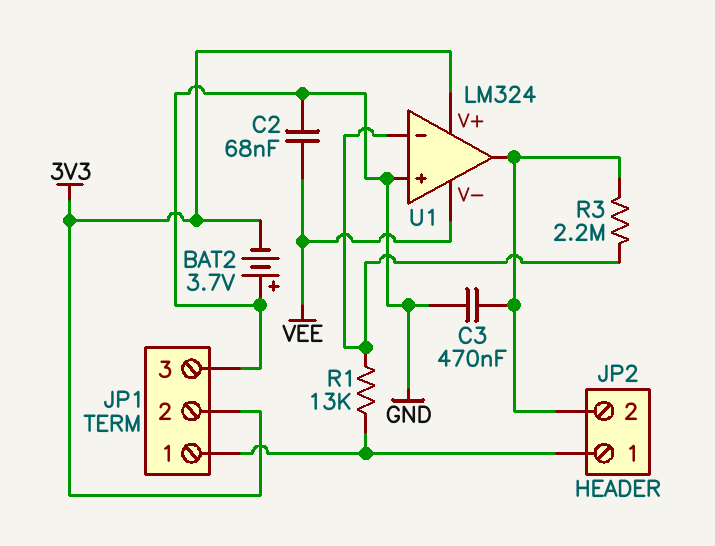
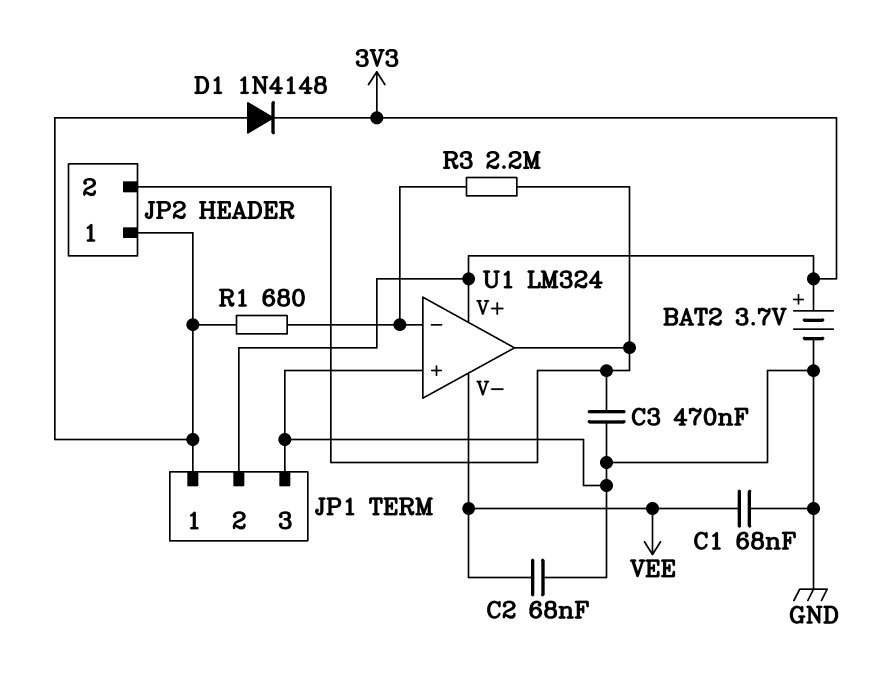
BAT2: 3.7V (plus GND, minus 3V3) -> 3.7V (plus 3V3, minus GND)
C1: none -> 68nF (GND, VEE)
D1: none -> diode 1N4148 (A JP1/1, K 3V3)
R1: 13k (JP1/1, U1/in-) -> 680 (JP1/1, U1/in-)

